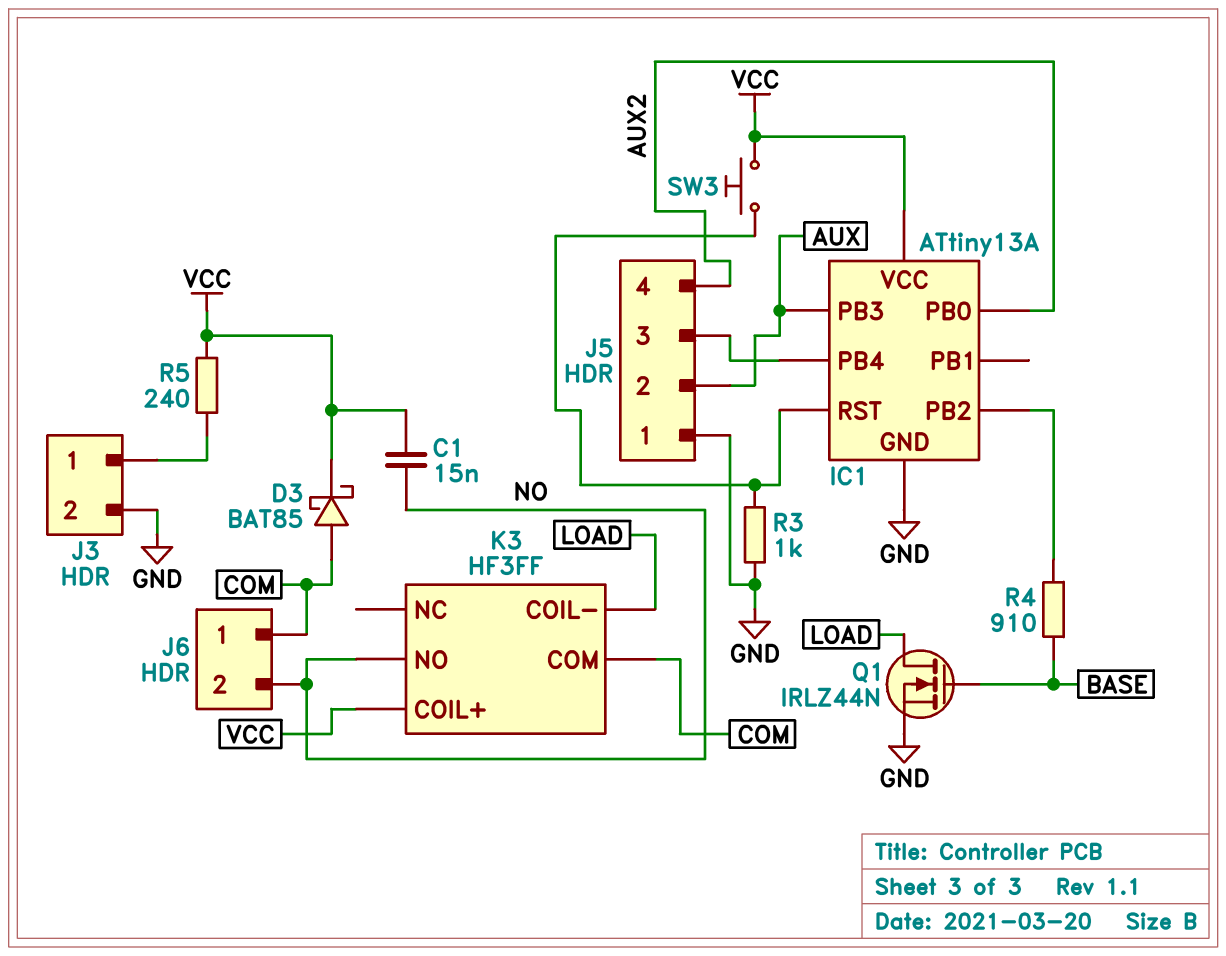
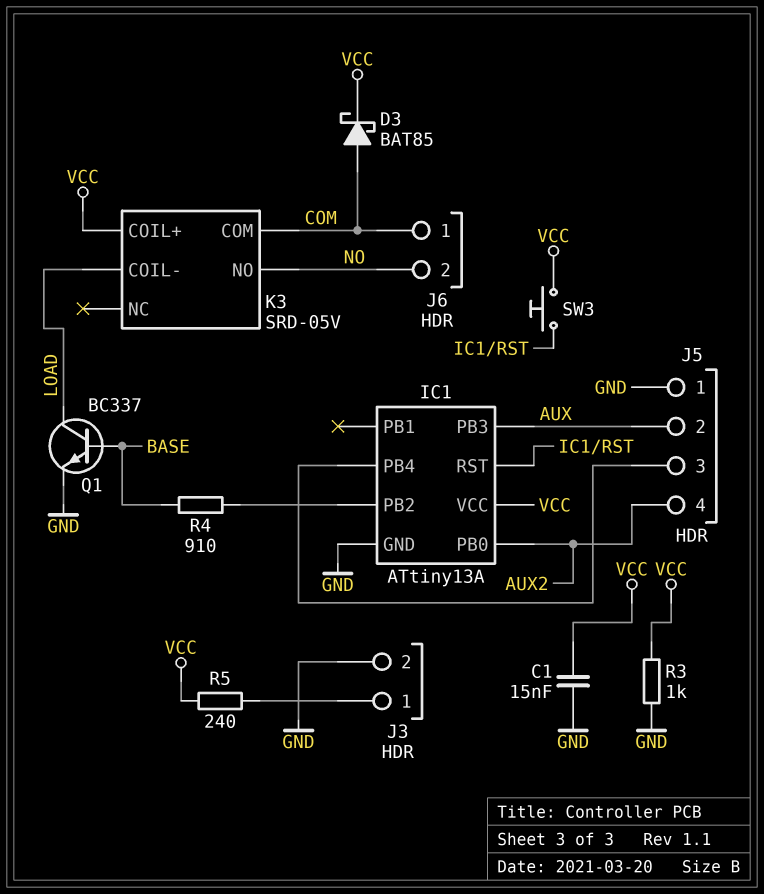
C1: 15nF (NO, VCC) -> 15nF (GND, VCC)
K3: HF3FF -> SRD-05V
Q1: NMOS IRLZ44N (G BASE, D LOAD, S GND) -> NPN BC337 (B BASE, C LOAD, E GND)
R3: 1k (GND, IC1/RST) -> 1k (GND, VCC)

